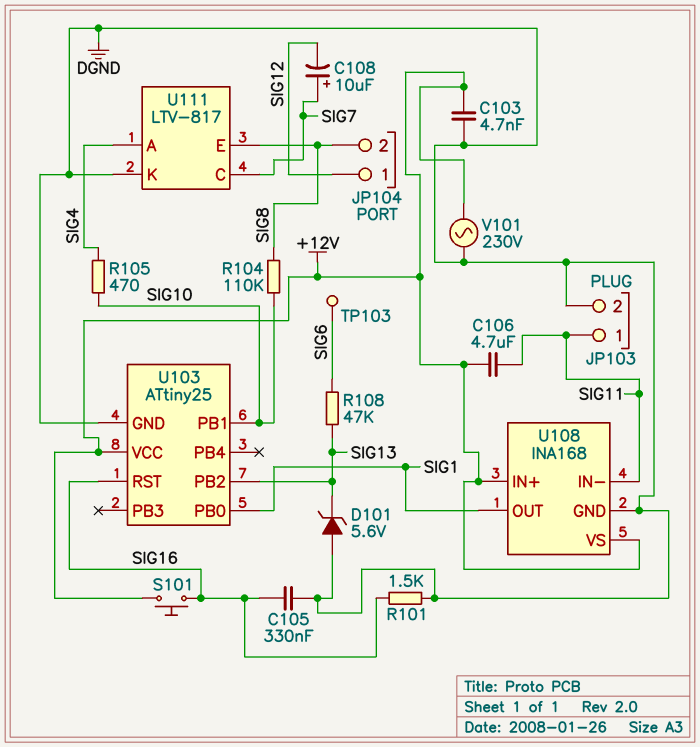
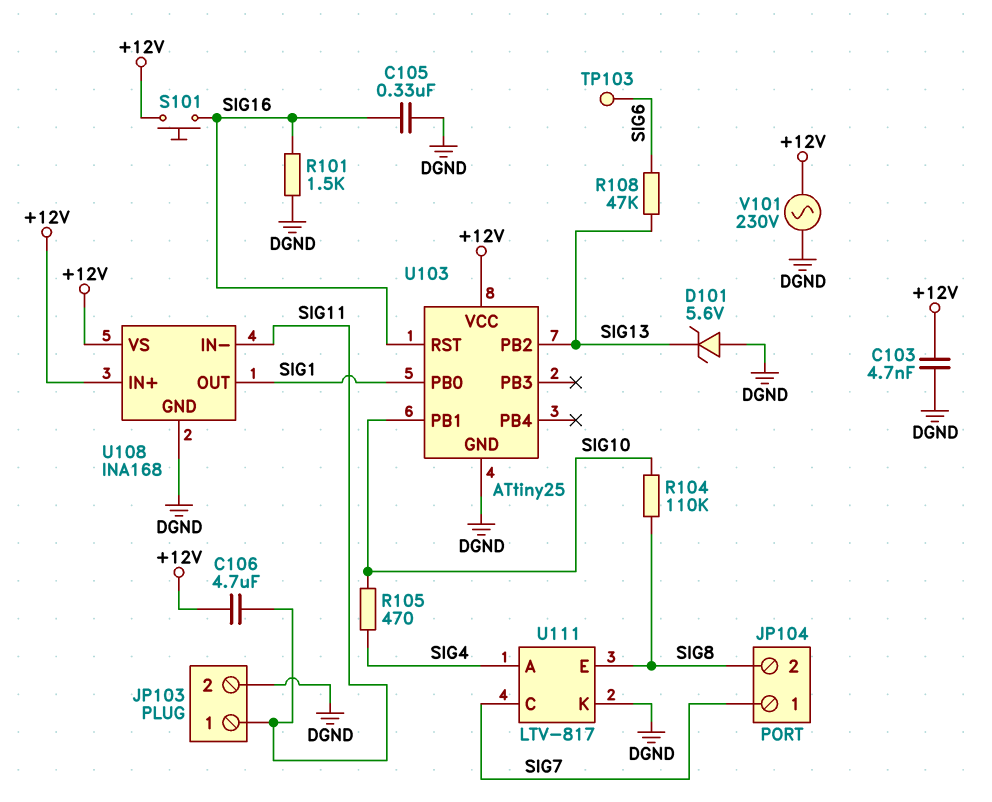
C108: 10uF (plus SIG7, minus SIG12) -> none
JP104 pin 1: SIG12 -> SIG7

